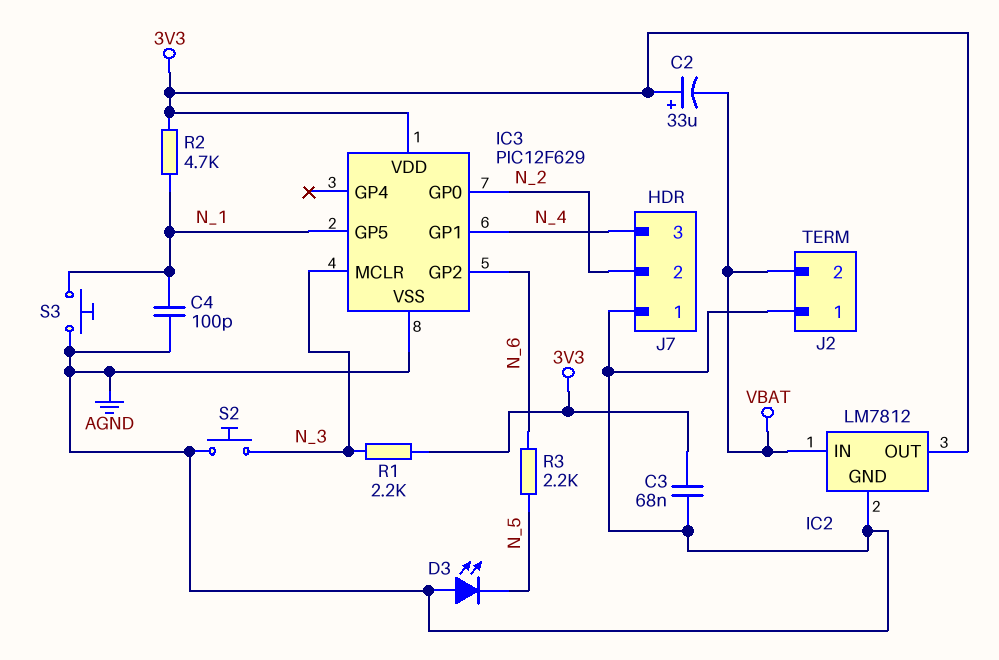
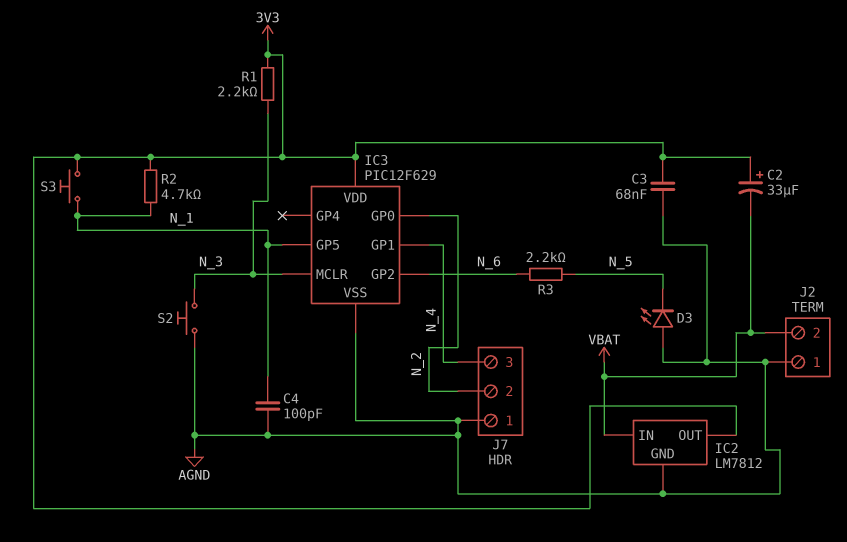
S3: button (AGND, N_1) -> button (3V3, N_1)

